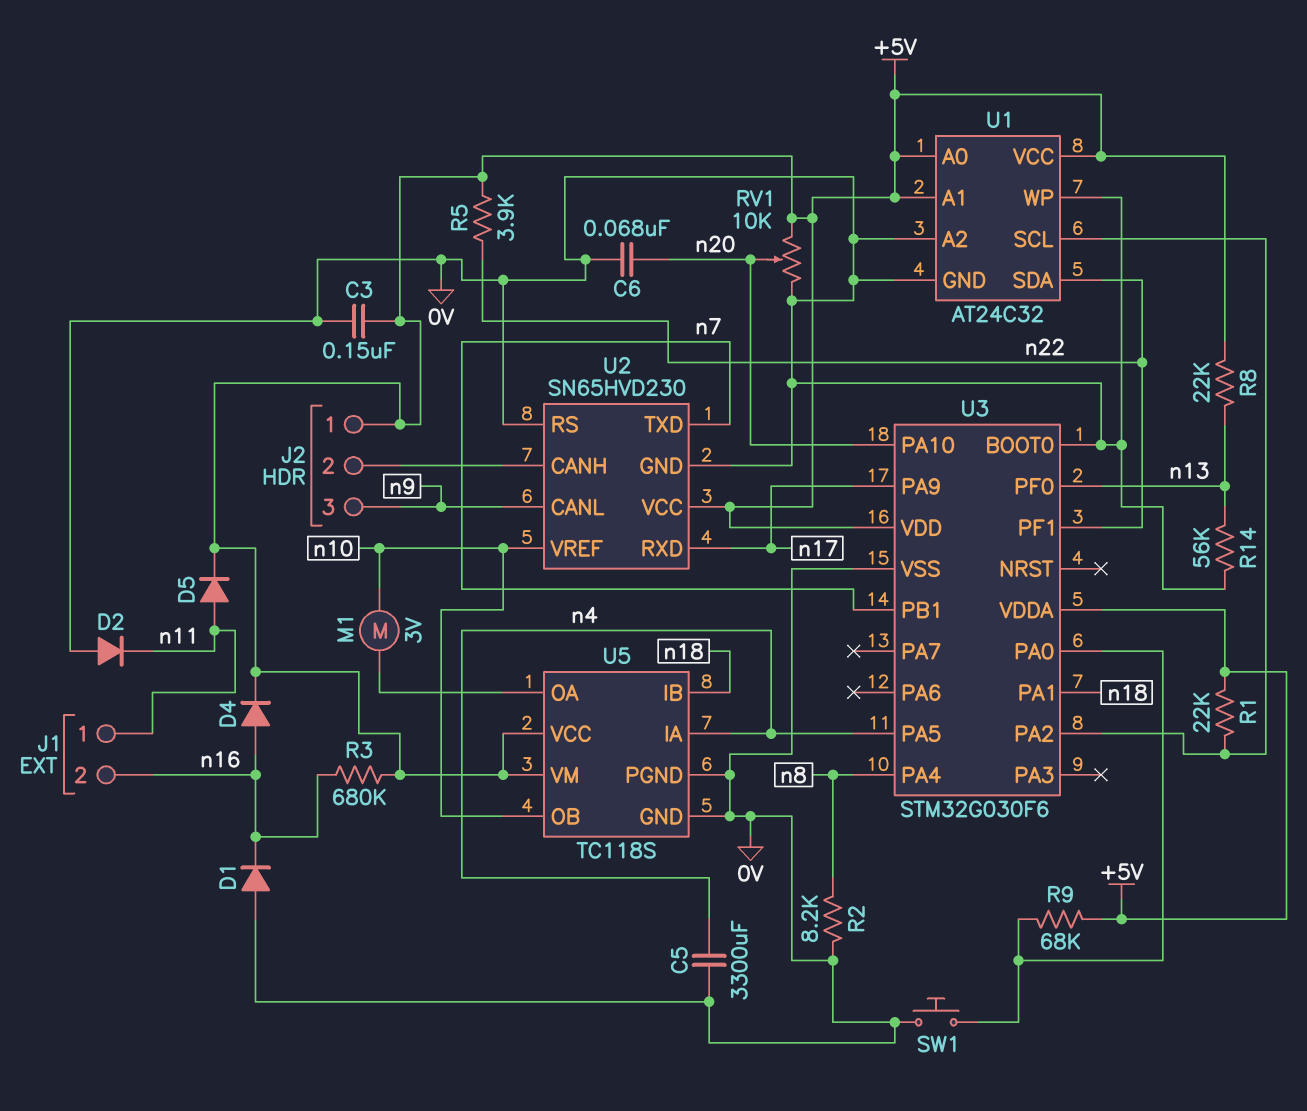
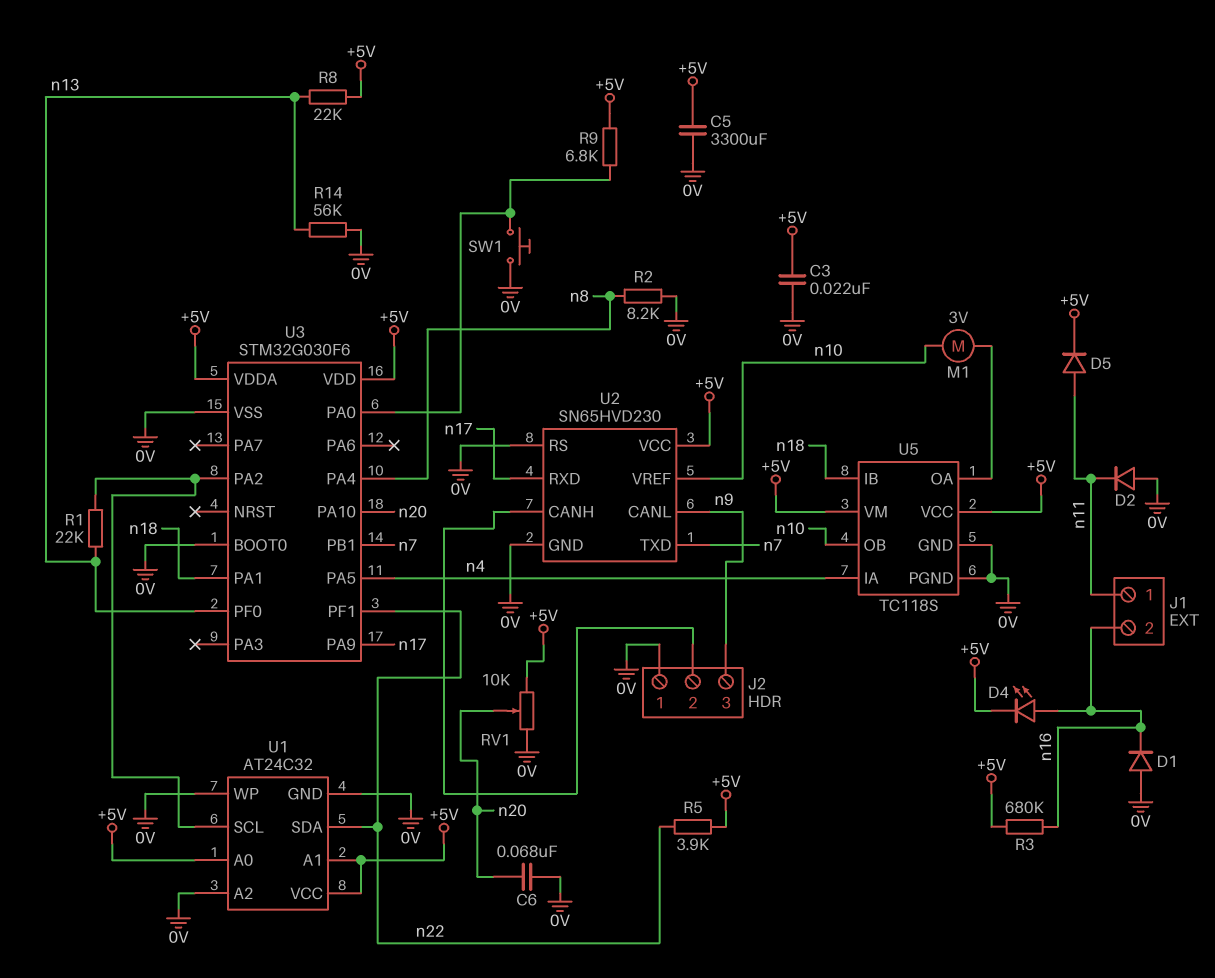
C3: 150nF (+5V, 0V) -> 22nF (+5V, 0V)
C5: 3300uF (0V, n4) -> 3300uF (+5V, 0V)
D4: diode (A n16, K +5V) -> LED (A n16, K +5V)
J2 pin 1: +5V -> 0V
R1: 22k (+5V, U1/SCL) -> 22k (U1/SCL, n13)
R9: 68k (+5V, U3/PA0) -> 6.8k (+5V, U3/PA0)

